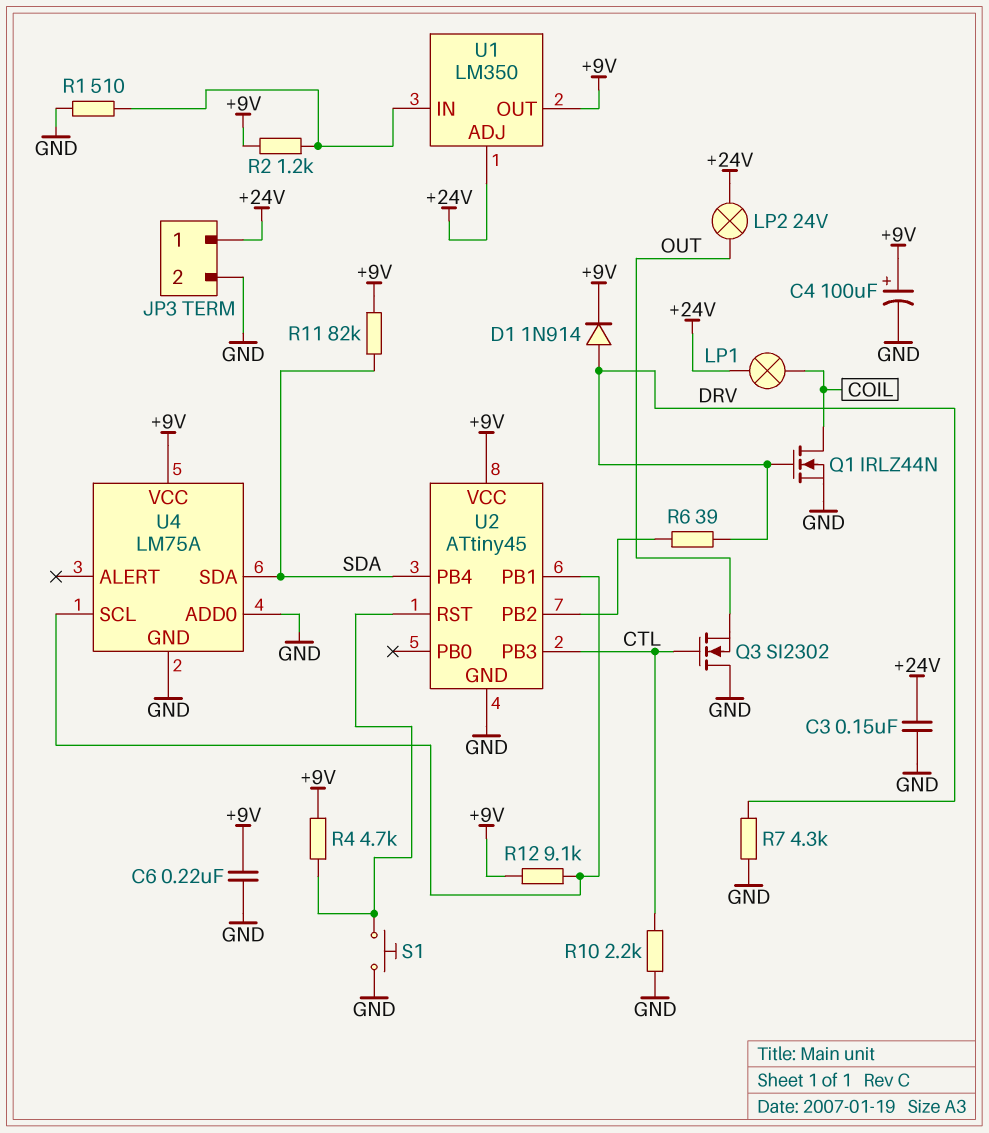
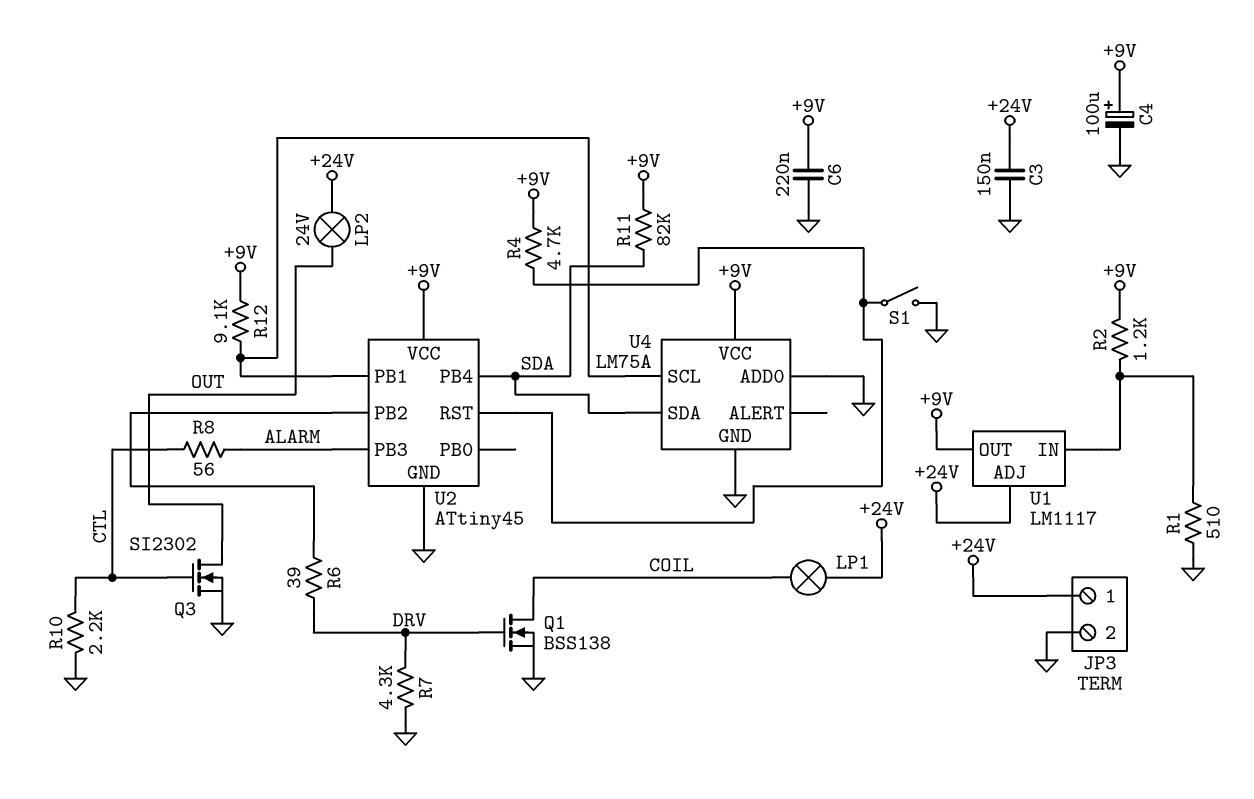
D1: diode 1N914 (A DRV, K +9V) -> none
Q1: NMOS IRLZ44N (G DRV, D COIL, S GND) -> NMOS BSS138 (G DRV, D COIL, S GND)
Q3: NMOS SI2302 (G CTL, D GND, S OUT) -> NMOS SI2302 (G CTL, D OUT, S GND)
R8: none -> 56 (ALARM, CTL)
S1: button (GND, U2/RST) -> switch (GND, U2/RST)
U1: LM350 -> LM1117
U2 pin PB3: CTL -> ALARM

